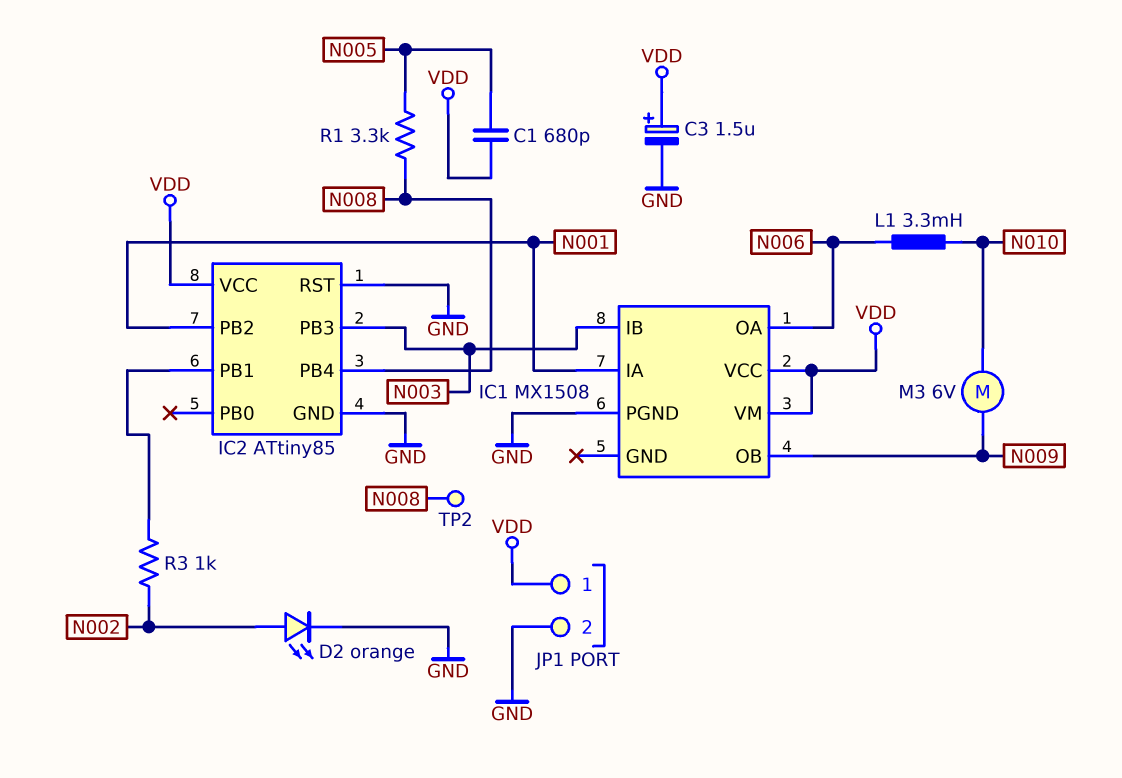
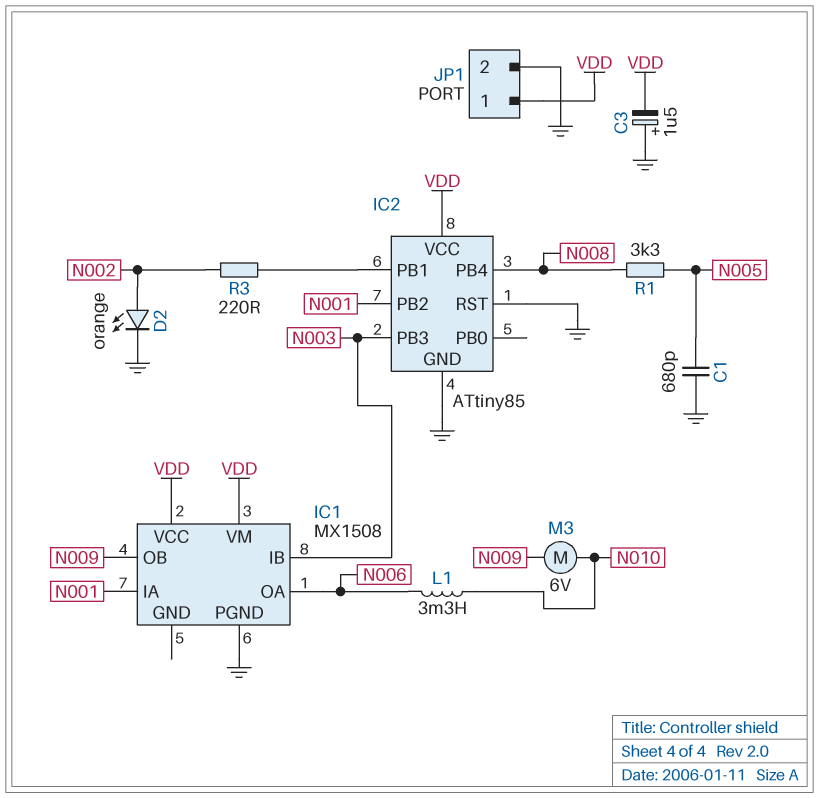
C1: 680pF (N005, VDD) -> 680pF (GND, N005)
C3: 1.5uF (plus VDD, minus GND) -> 1.5uF (plus GND, minus VDD)
R3: 1k (IC2/PB1, N002) -> 220 (IC2/PB1, N002)
TP2: test point (N008) -> none

